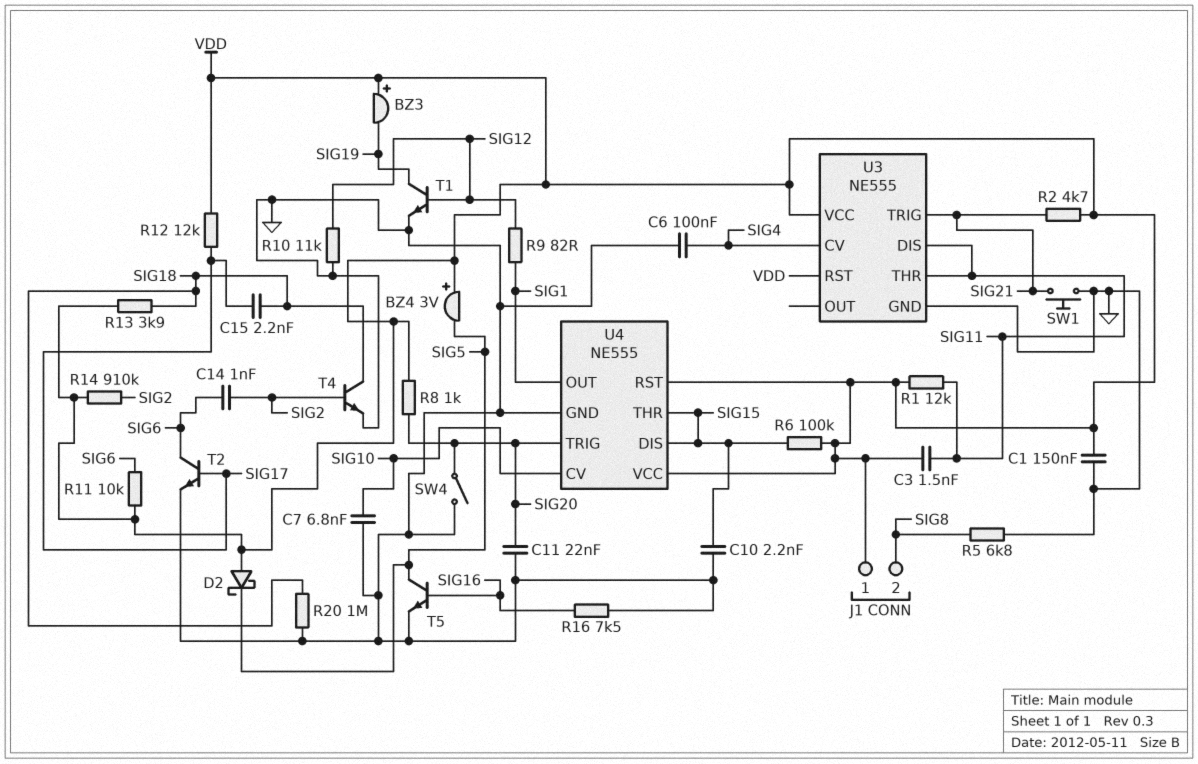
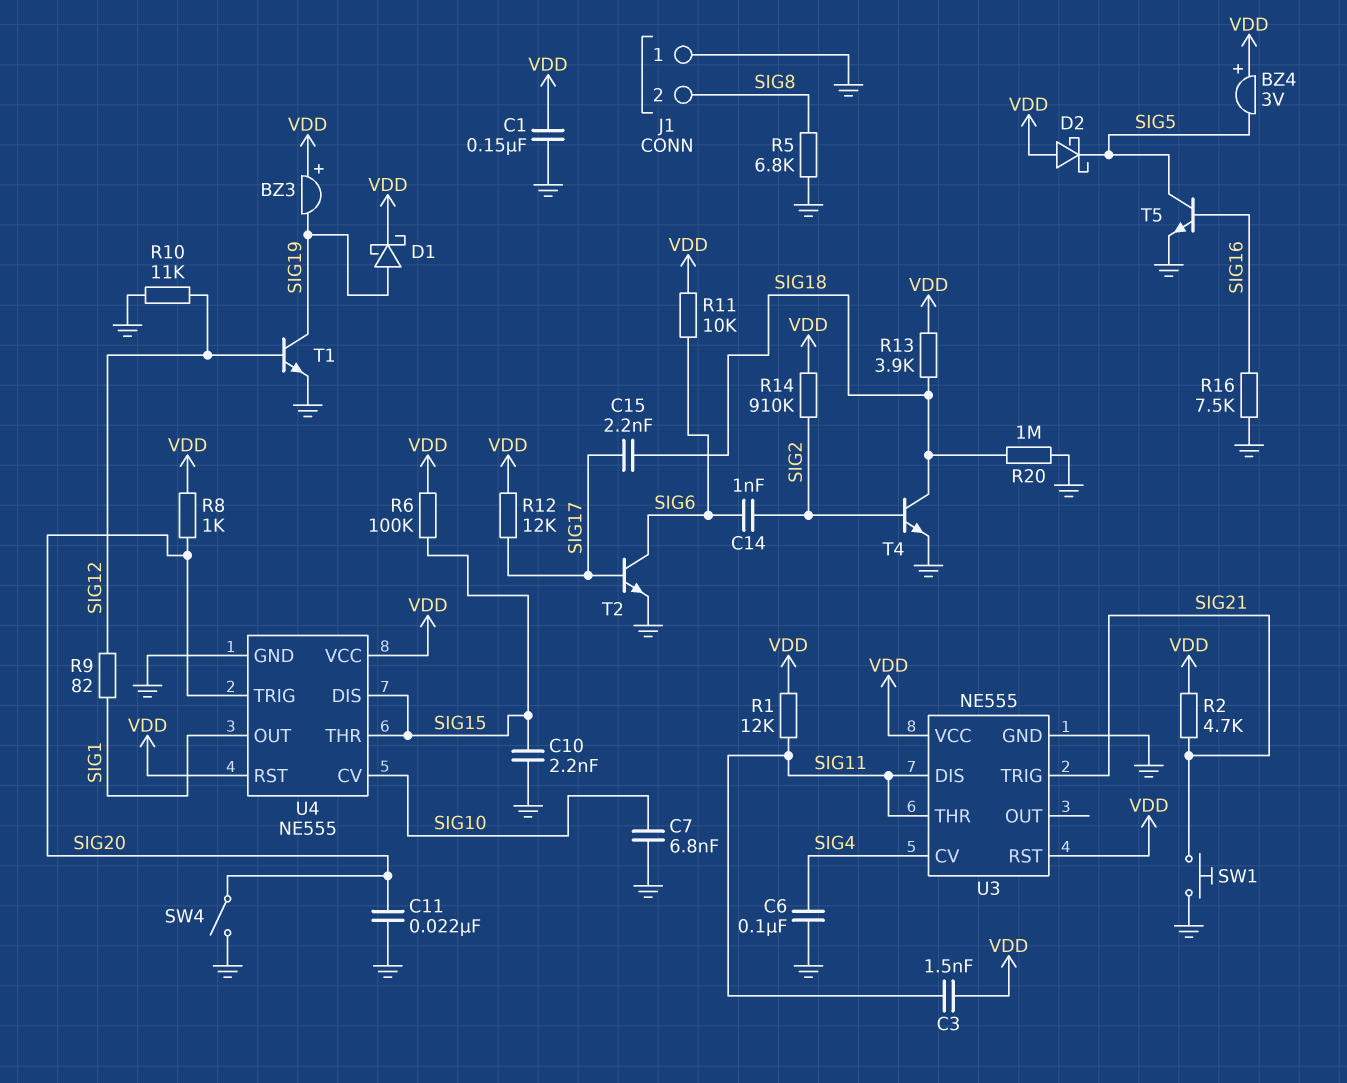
D1: none -> schottky (A SIG19, K VDD)
J1 pin 1: VDD -> GND

